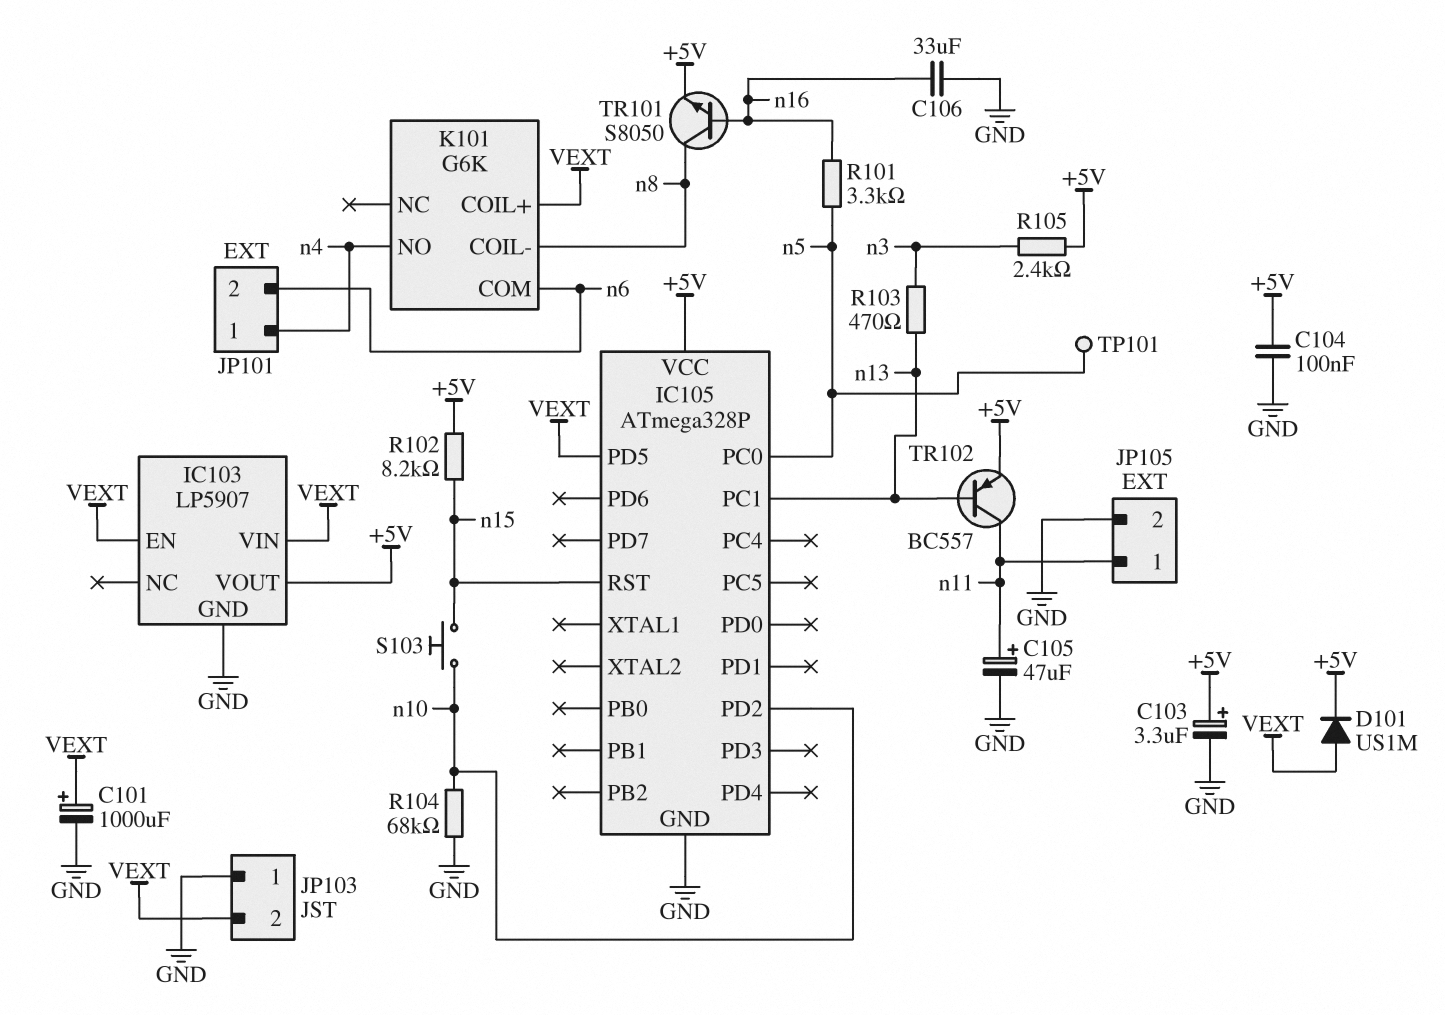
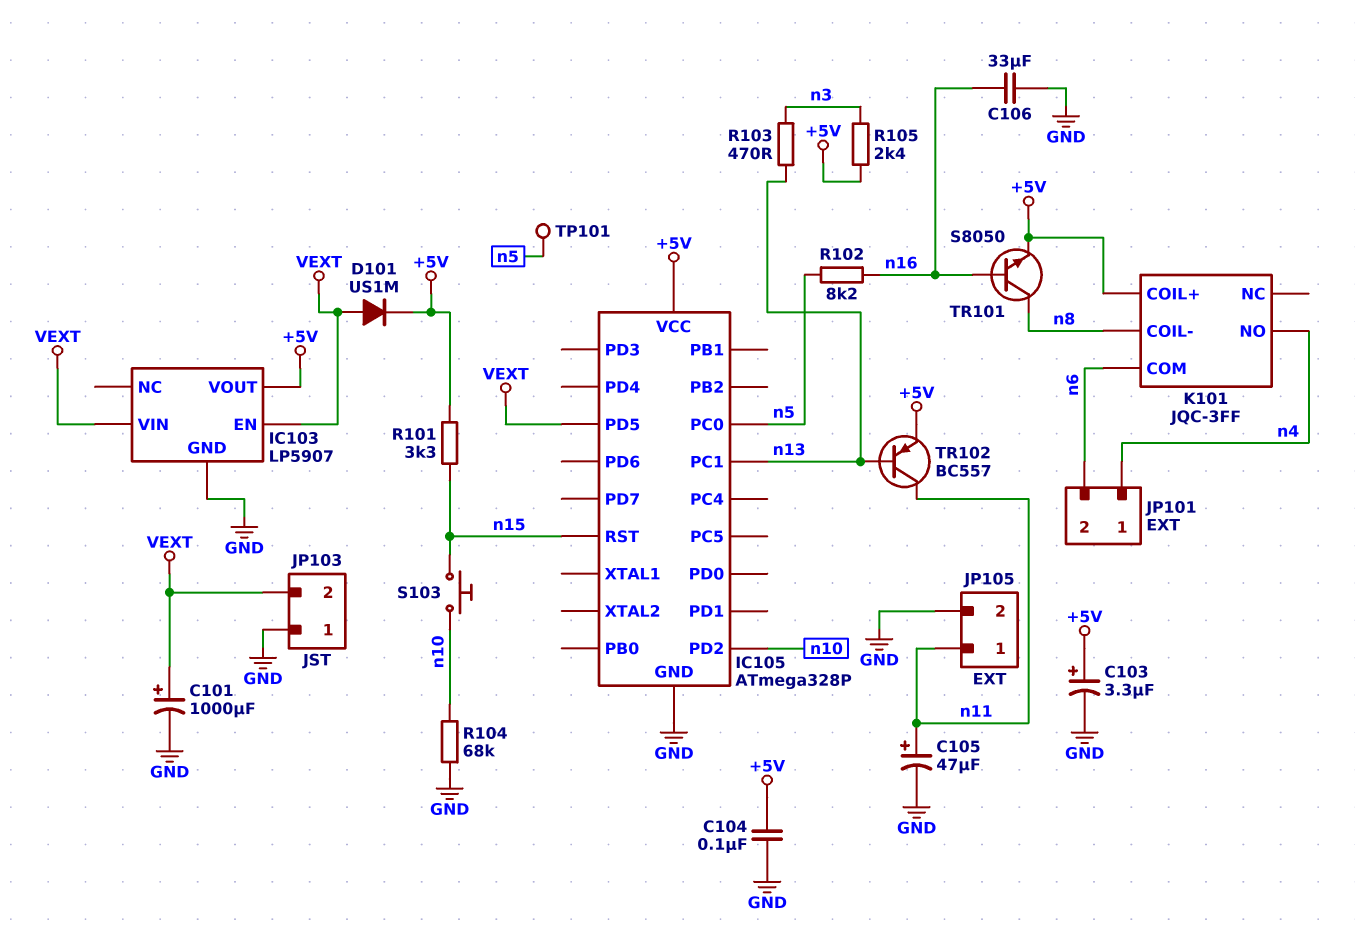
K101: G6K -> JQC-3FF
K101 pin COIL+: VEXT -> +5V
R101: 3.3k (n5, n16) -> 3.3k (+5V, n15)
R102: 8.2k (+5V, n15) -> 8.2k (n5, n16)

